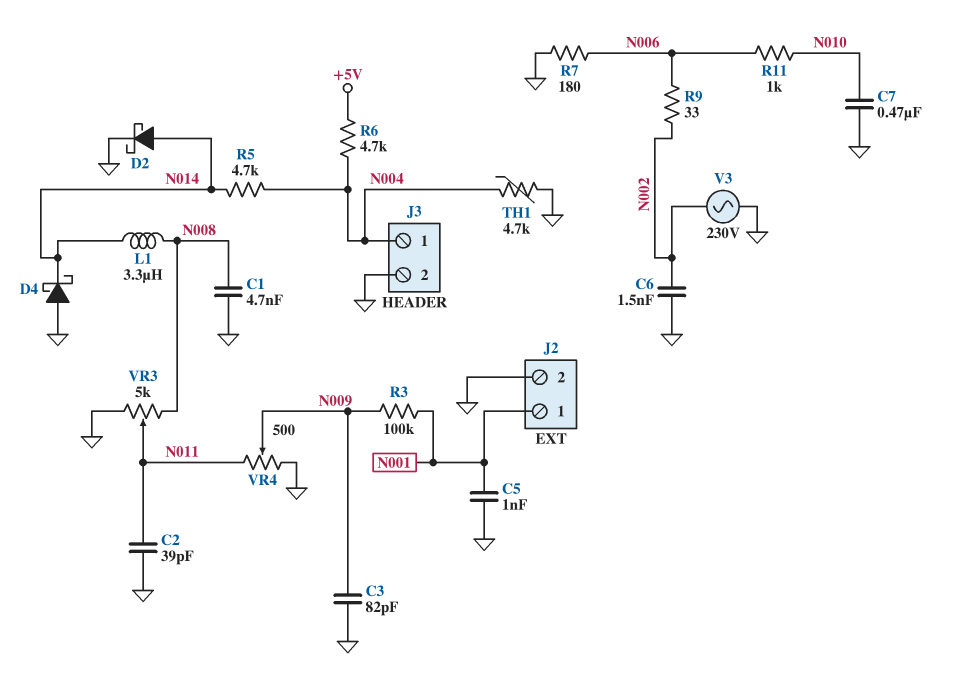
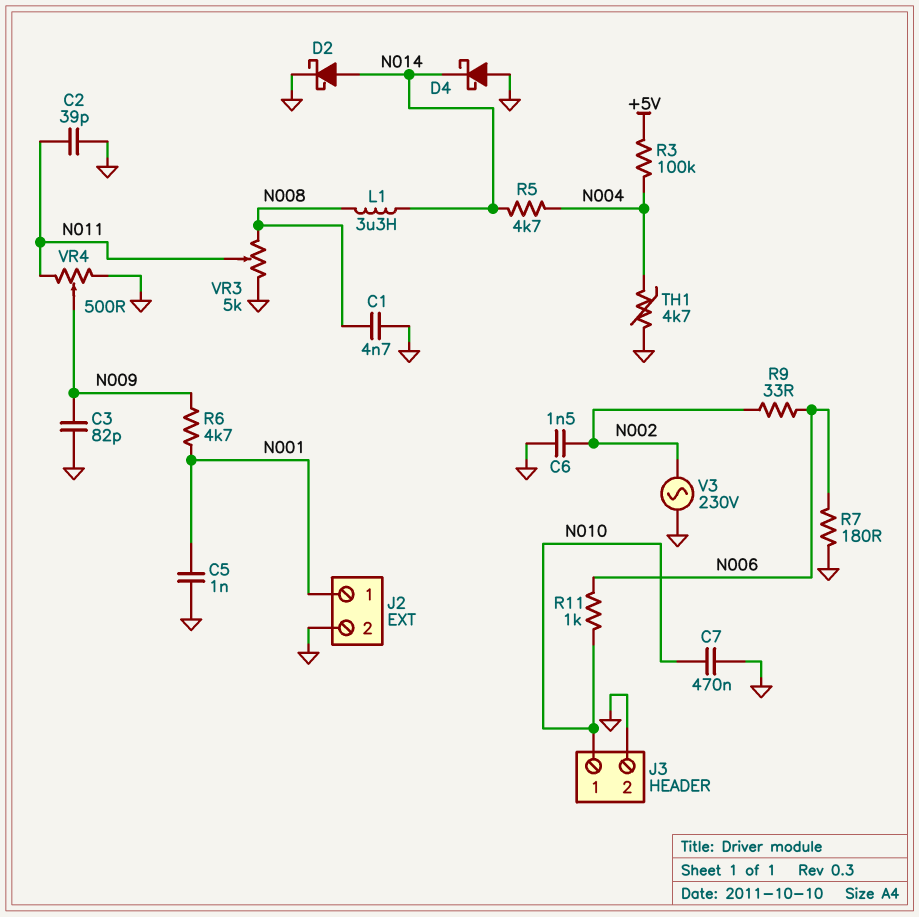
J3 pin 1: N004 -> N010
R3: 100k (N001, N009) -> 100k (+5V, N004)
R6: 4.7k (+5V, N004) -> 4.7k (N001, N009)

